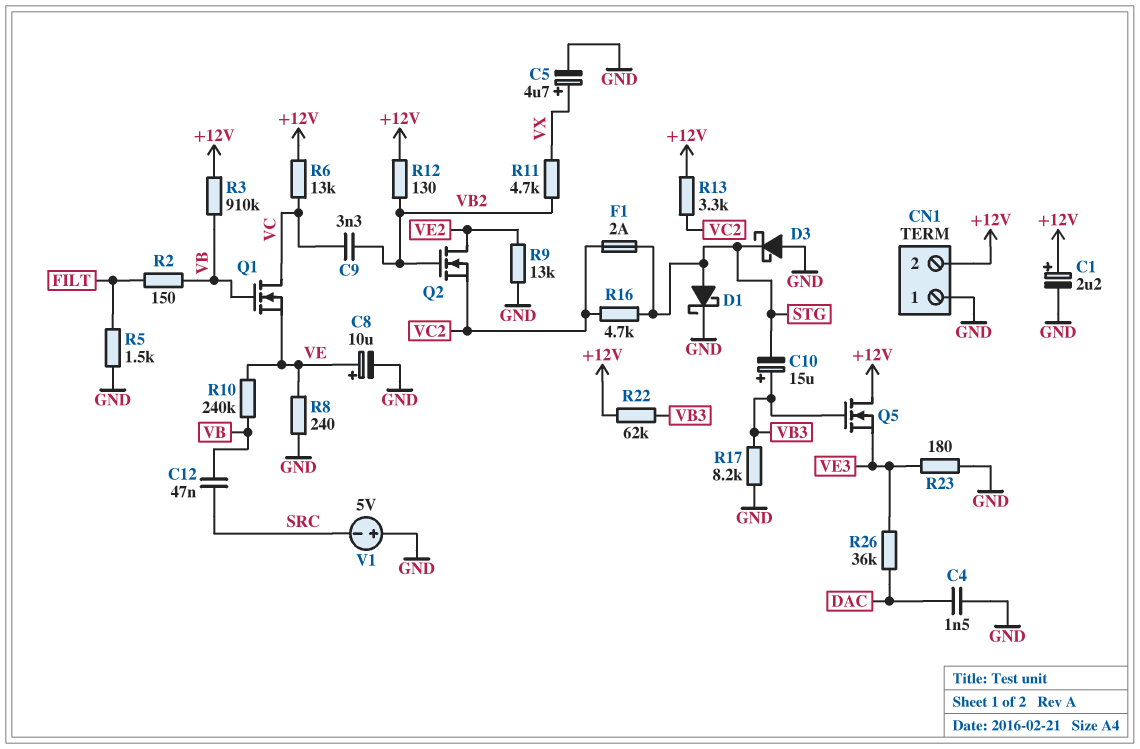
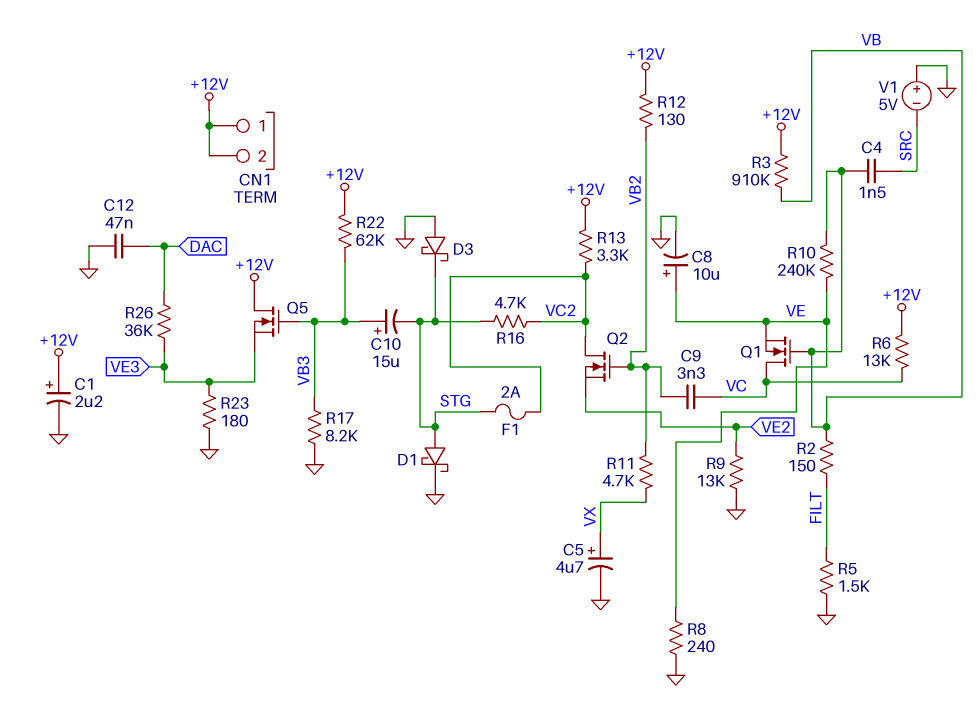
C4: 1.5nF (DAC, GND) -> 1.5nF (SRC, VB)
C12: 47nF (SRC, VB) -> 47nF (DAC, GND)
CN1 pin 1: GND -> +12V
Q2: NMOS (G VB2, D VE2, S VC2) -> NMOS (G VB2, D VC2, S VE2)

